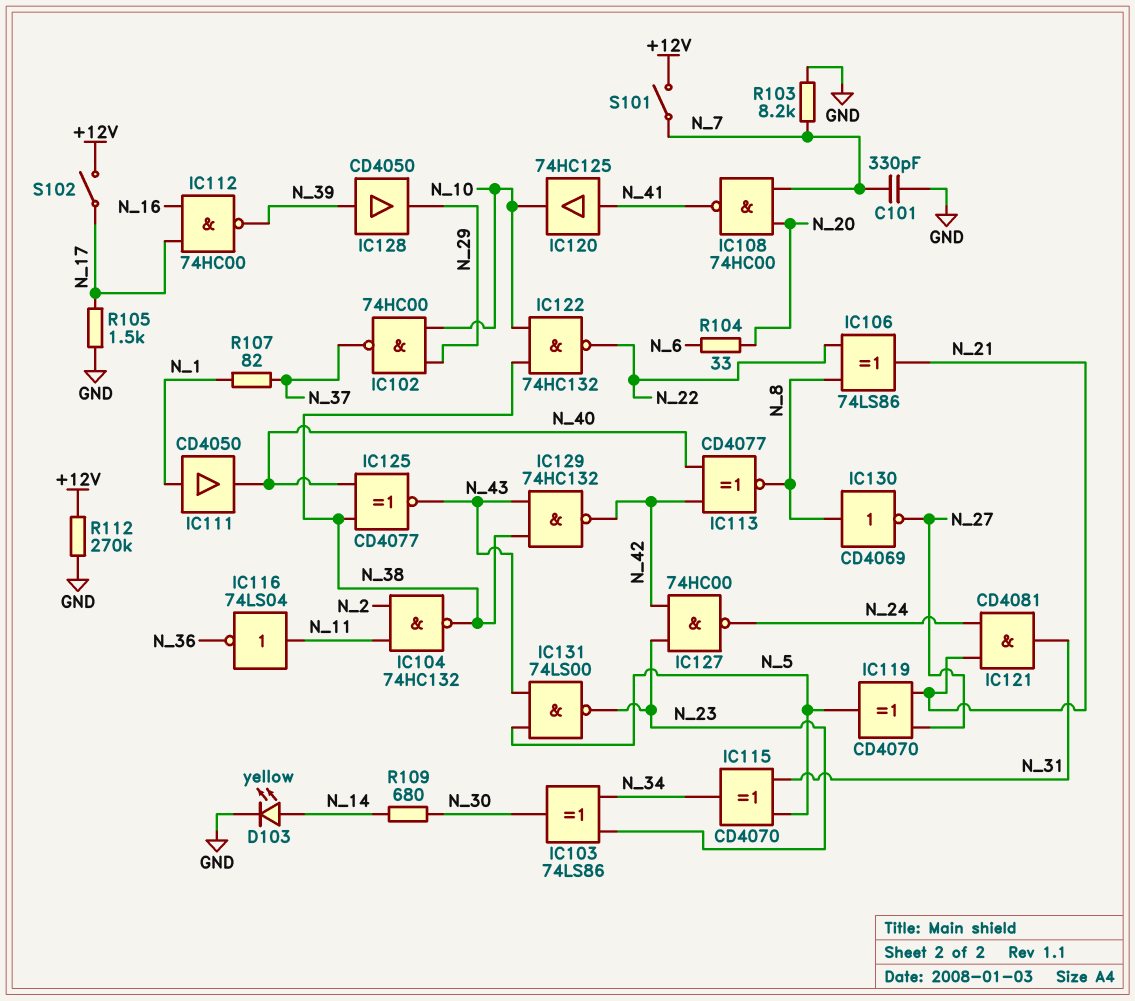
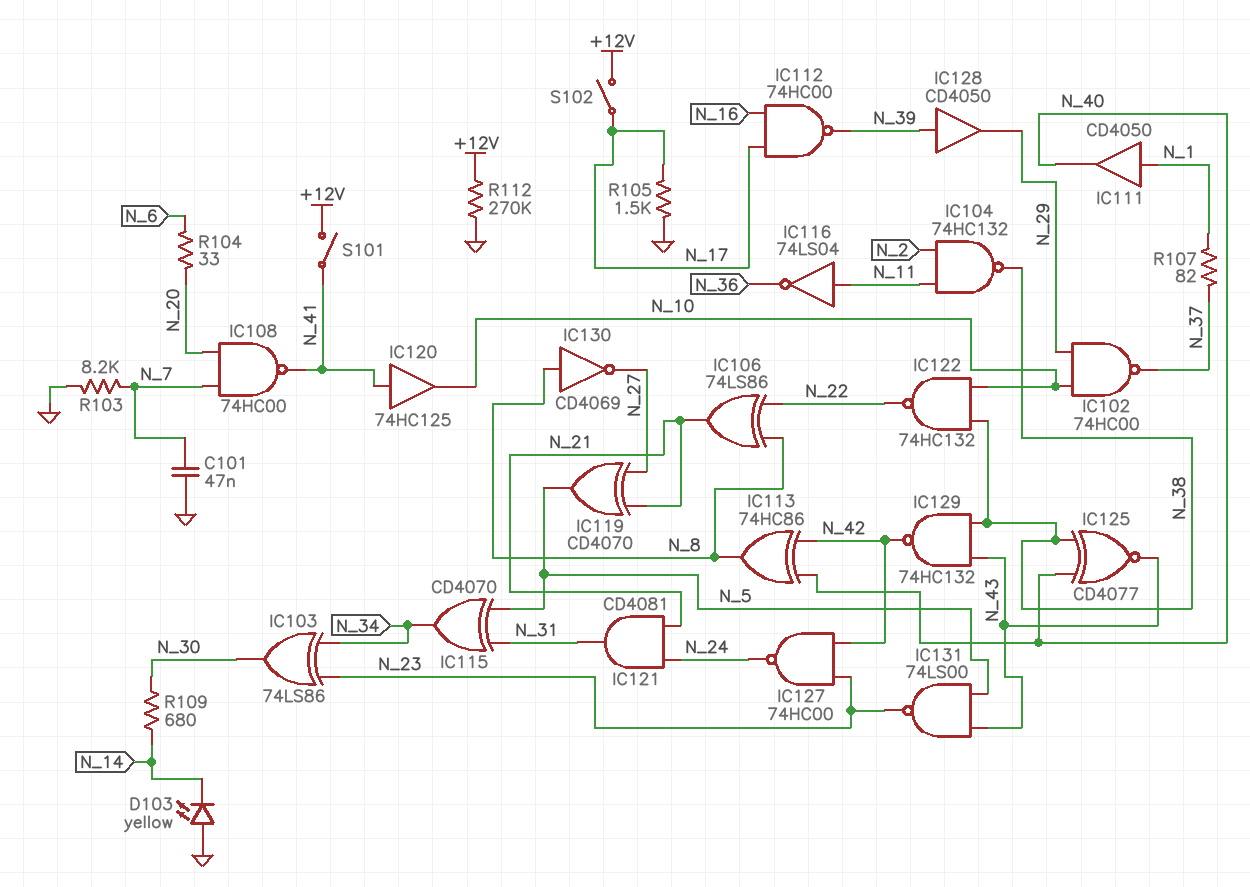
C101: 330pF (GND, N_7) -> 47nF (GND, N_7)
D103: LED yellow (A N_14, K GND) -> LED yellow (A GND, K N_14)
IC113: XNOR CD4077 (in N_40, in N_42, out N_8) -> XOR 74HC86 (in N_40, in N_42, out N_8)
S101: switch (+12V, N_7) -> switch (+12V, N_41)

